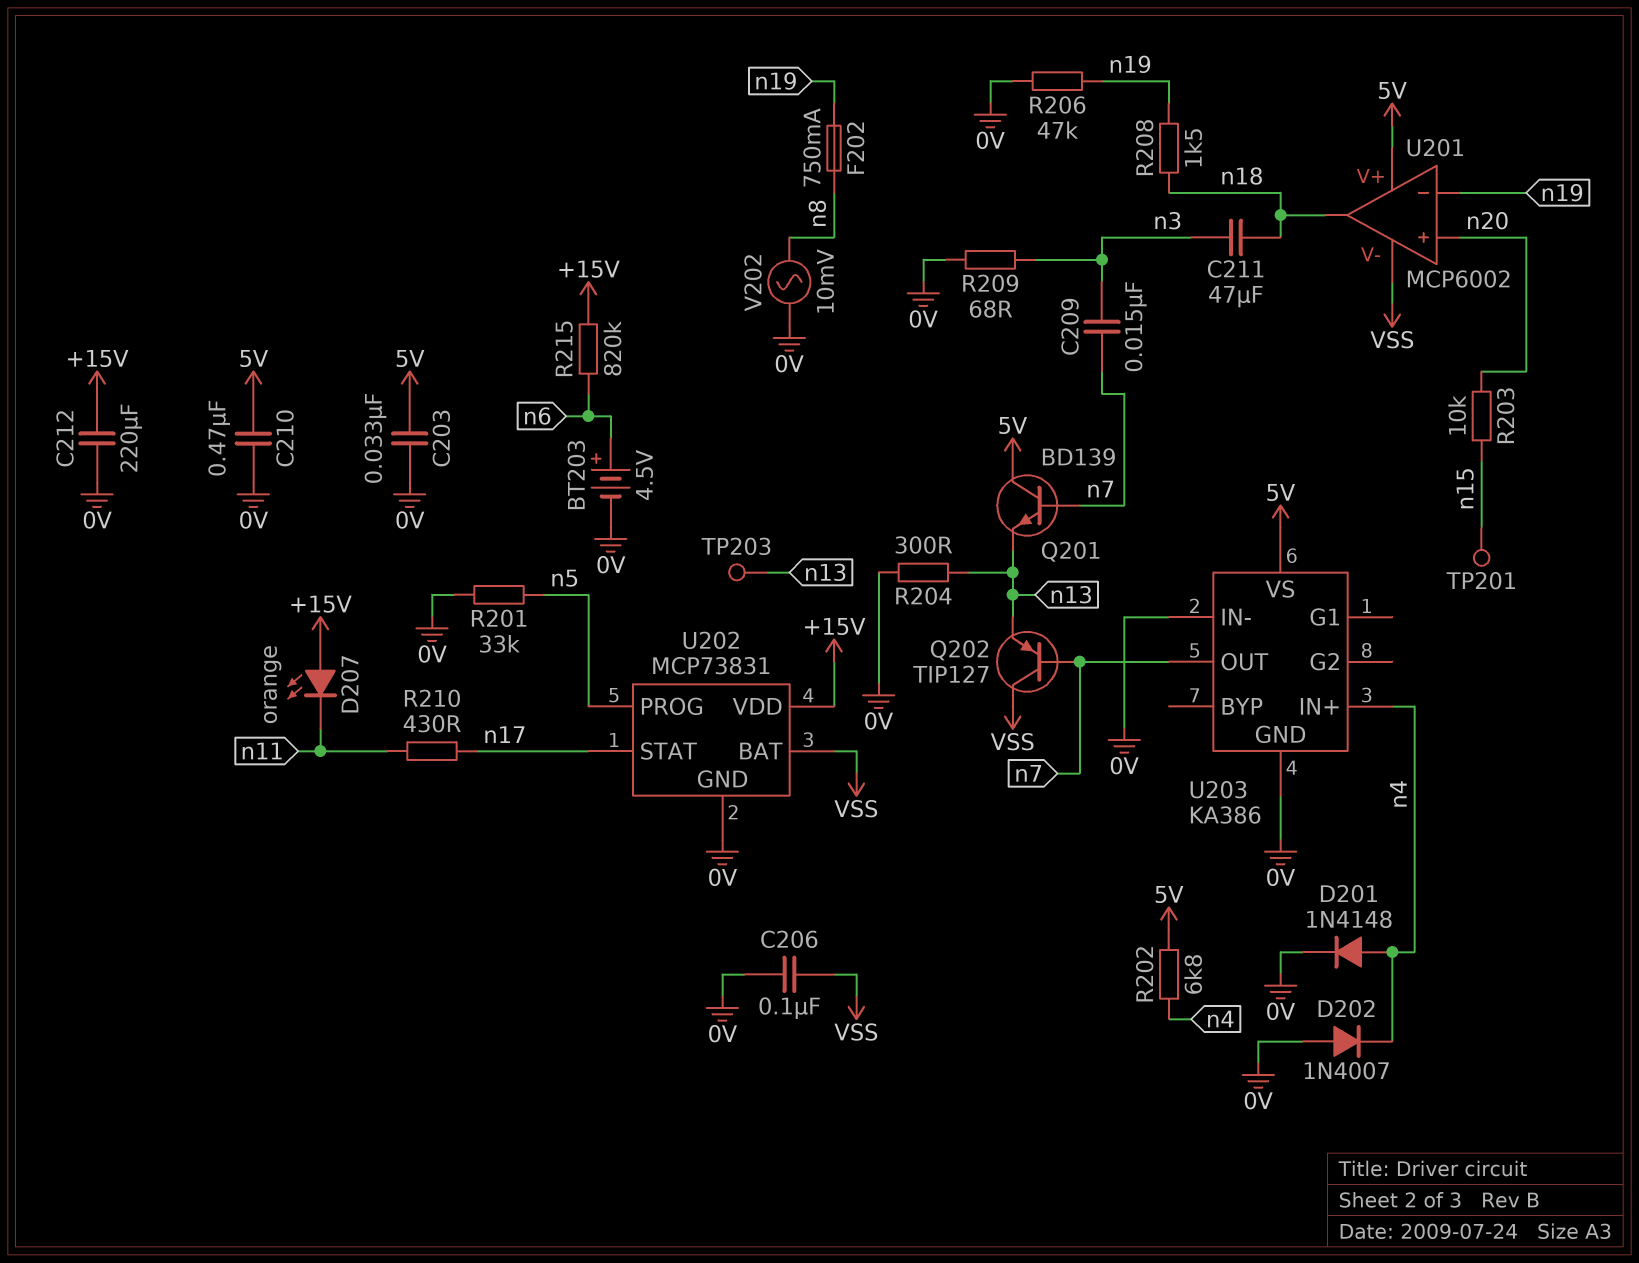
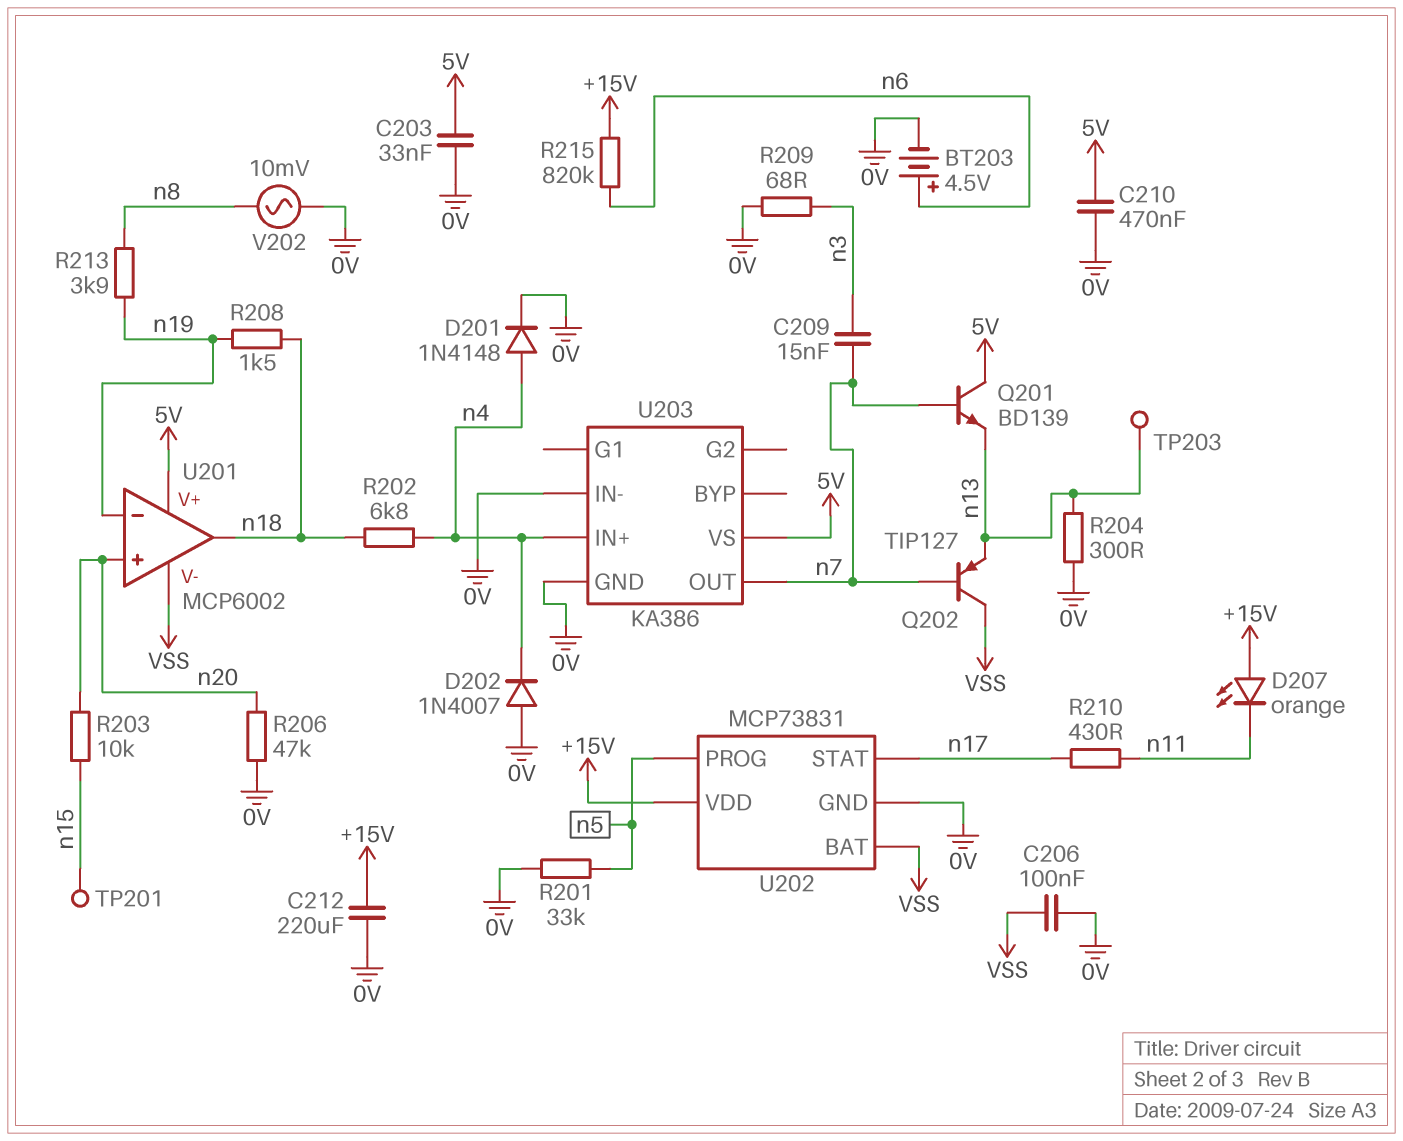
C211: 47uF (n3, n18) -> none
F202: 750mA (n8, n19) -> none
R202: 6.8k (5V, n4) -> 6.8k (n4, n18)
R206: 47k (0V, n19) -> 47k (0V, n20)
R213: none -> 3.9k (n8, n19)

